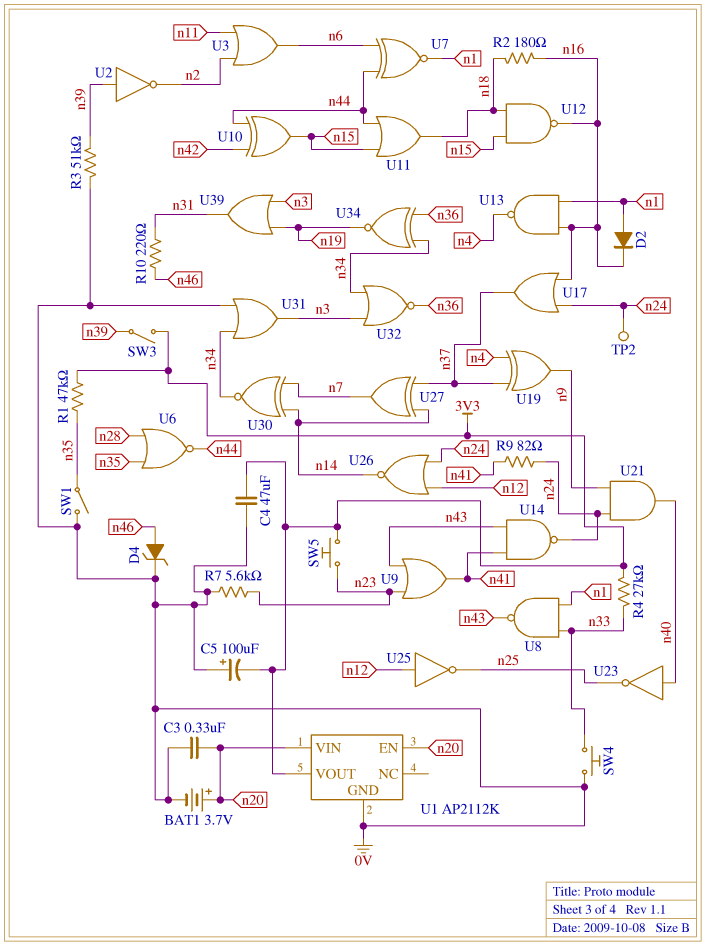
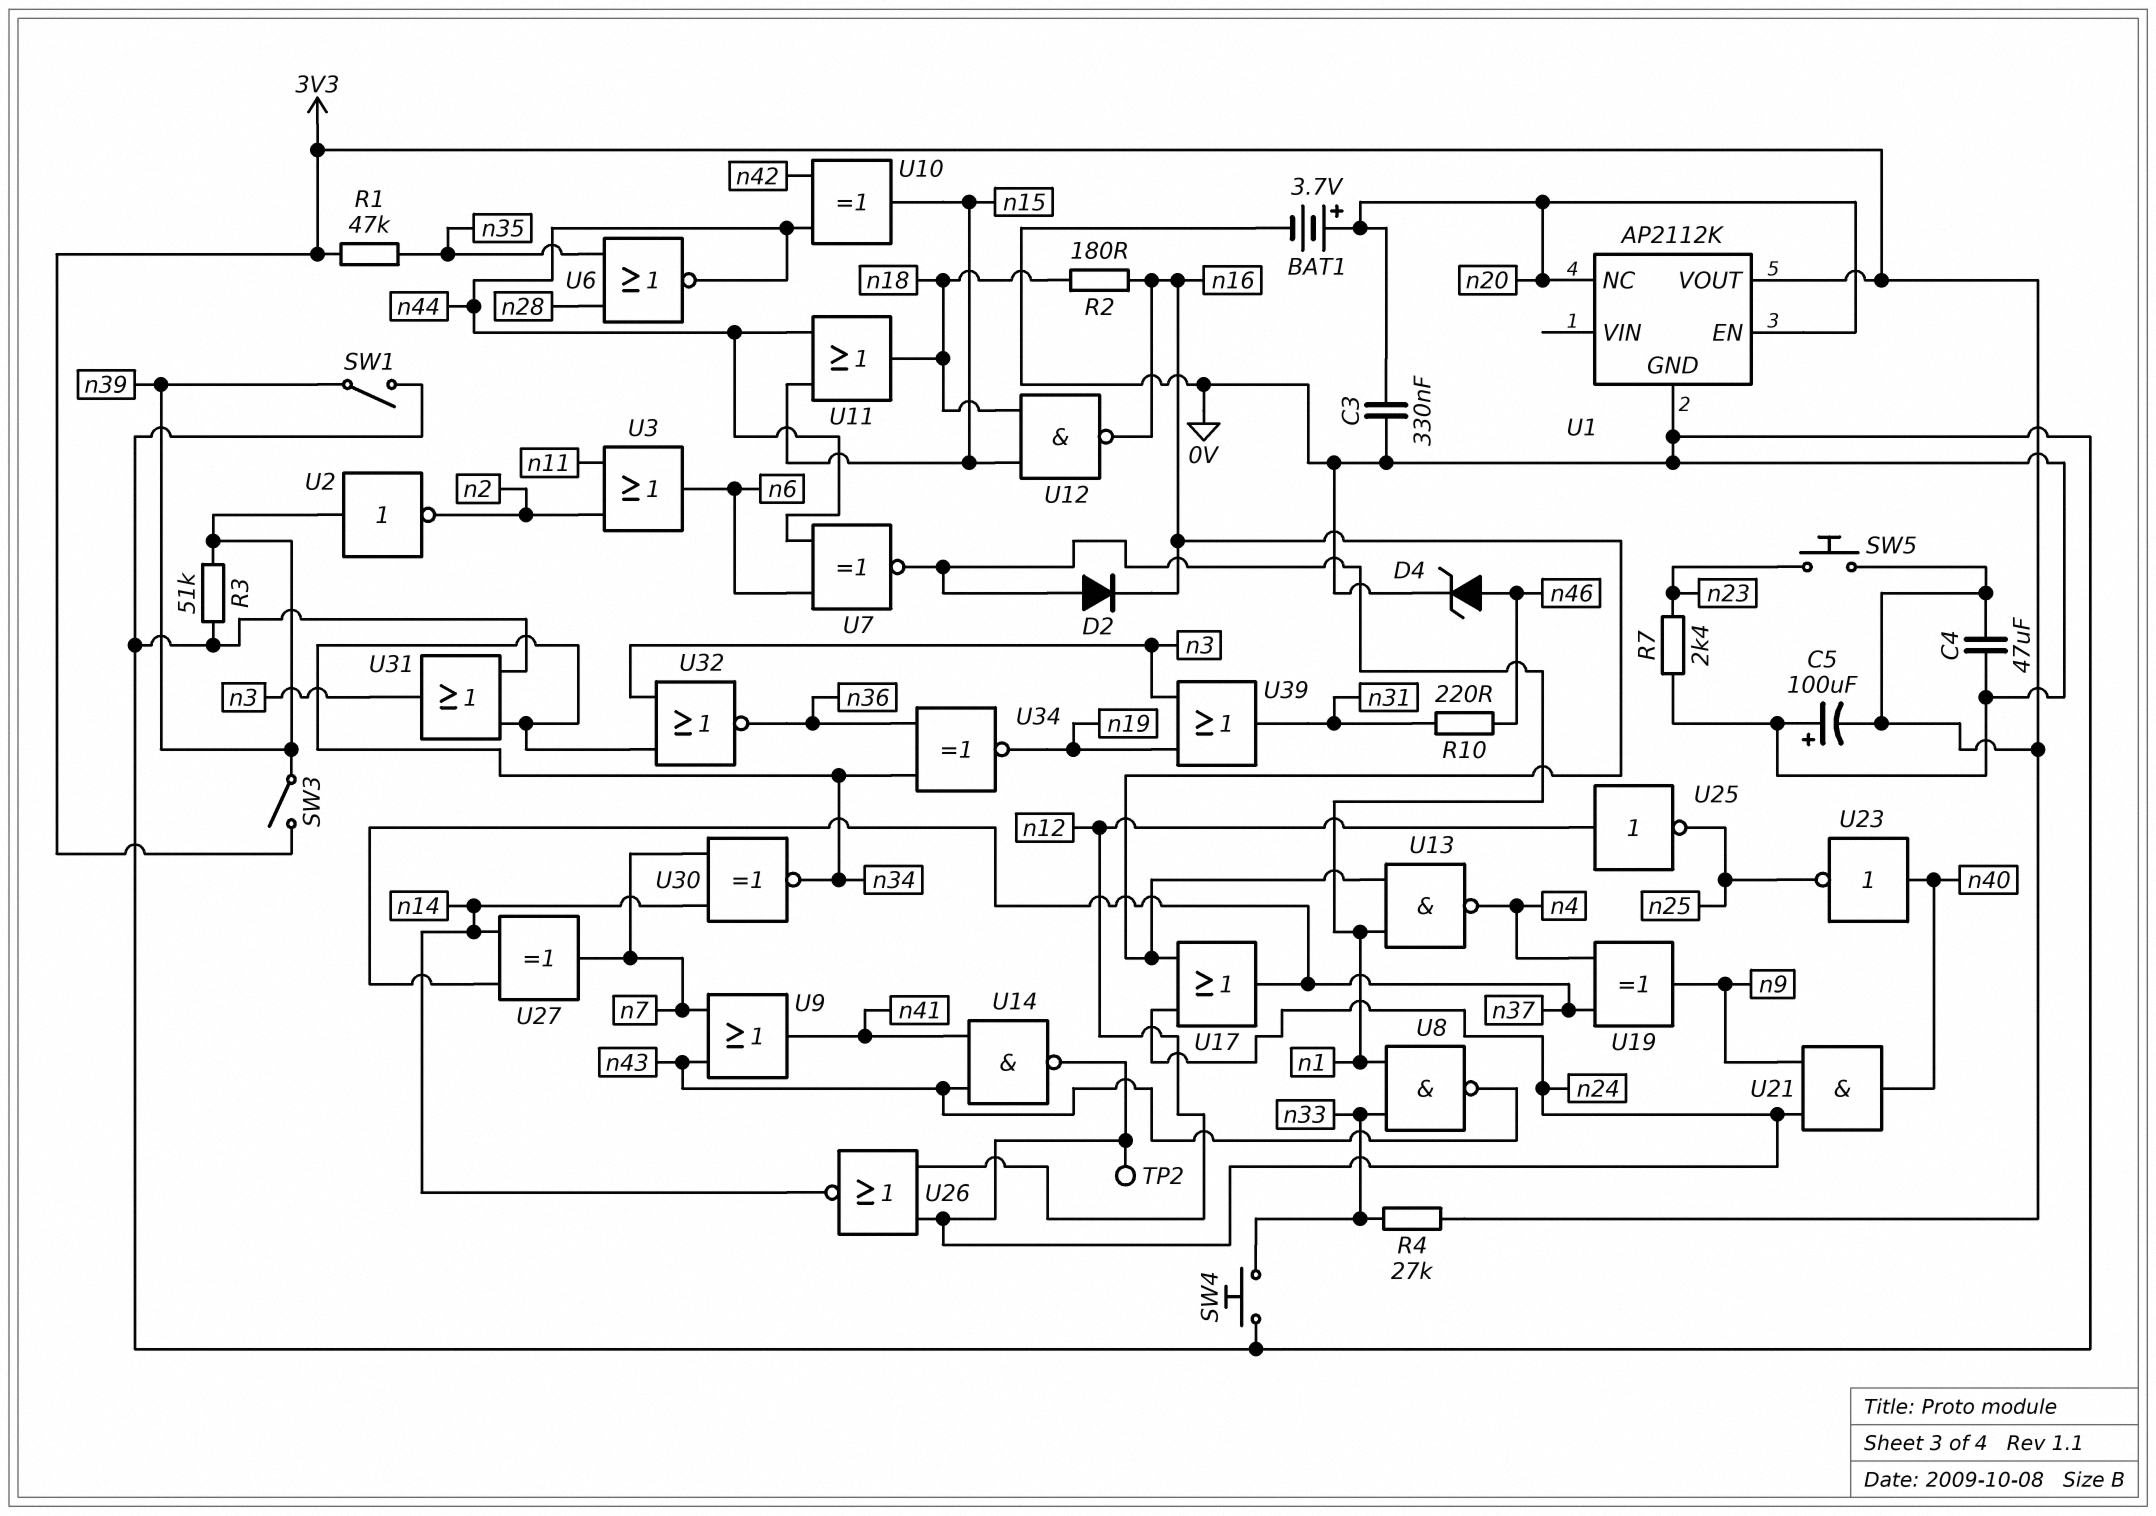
R7: 5.6k (0V, n23) -> 2.4k (0V, n23)
R9: 82 (n24, n41) -> none
SW1: switch (0V, n35) -> switch (0V, n39)
U1 pin NC: none -> n20
U1 pin VIN: n20 -> none
U9: OR (in n23, in n43, out n41) -> OR (in n7, in n43, out n41)

